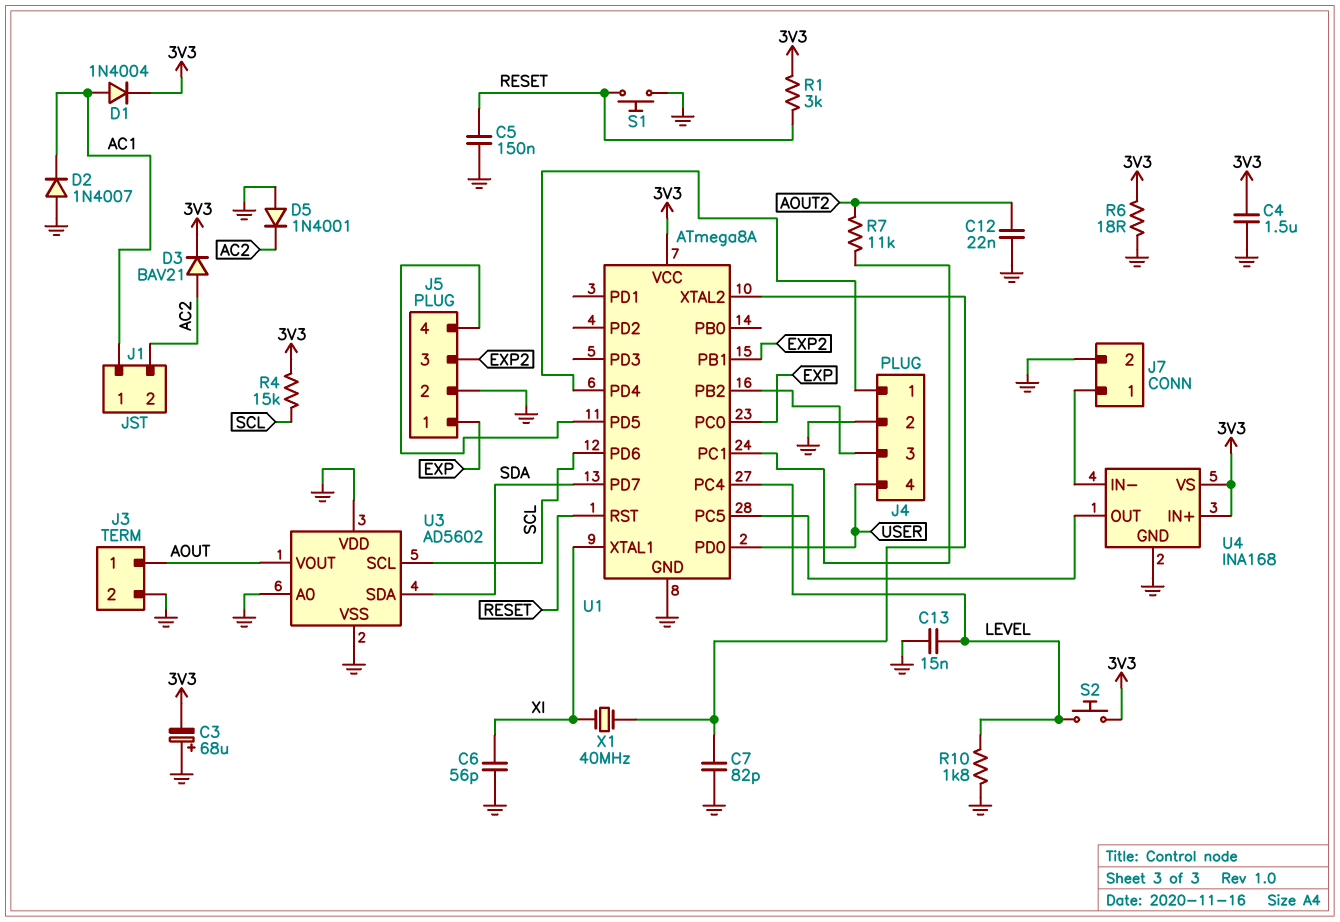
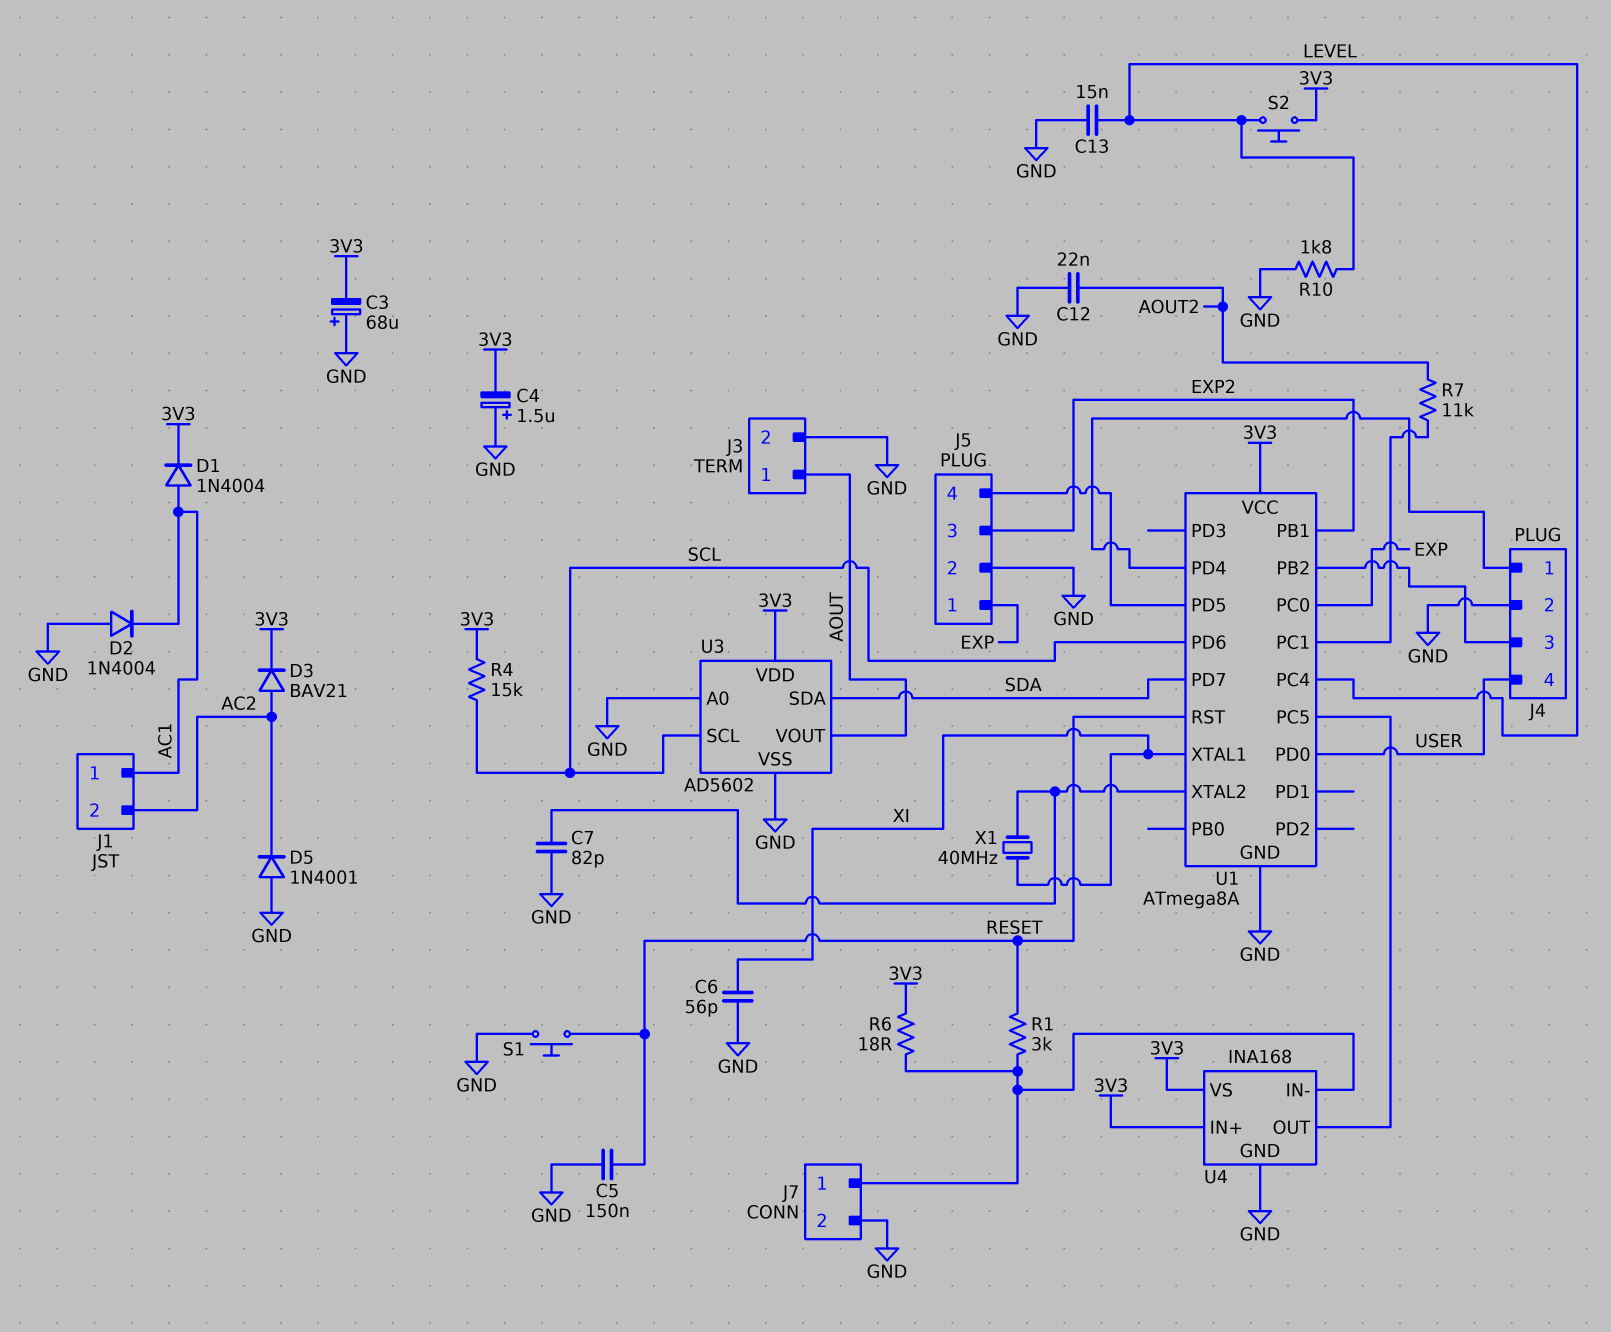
C4: 1.5uF (3V3, GND) -> 1.5uF (plus GND, minus 3V3)
D2: diode 1N4007 (A GND, K AC1) -> diode 1N4004 (A GND, K AC1)
R1: 3k (3V3, RESET) -> 3k (J7/1, RESET)
R6: 18 (3V3, GND) -> 18 (3V3, J7/1)
U3 pin VDD: GND -> 3V3

